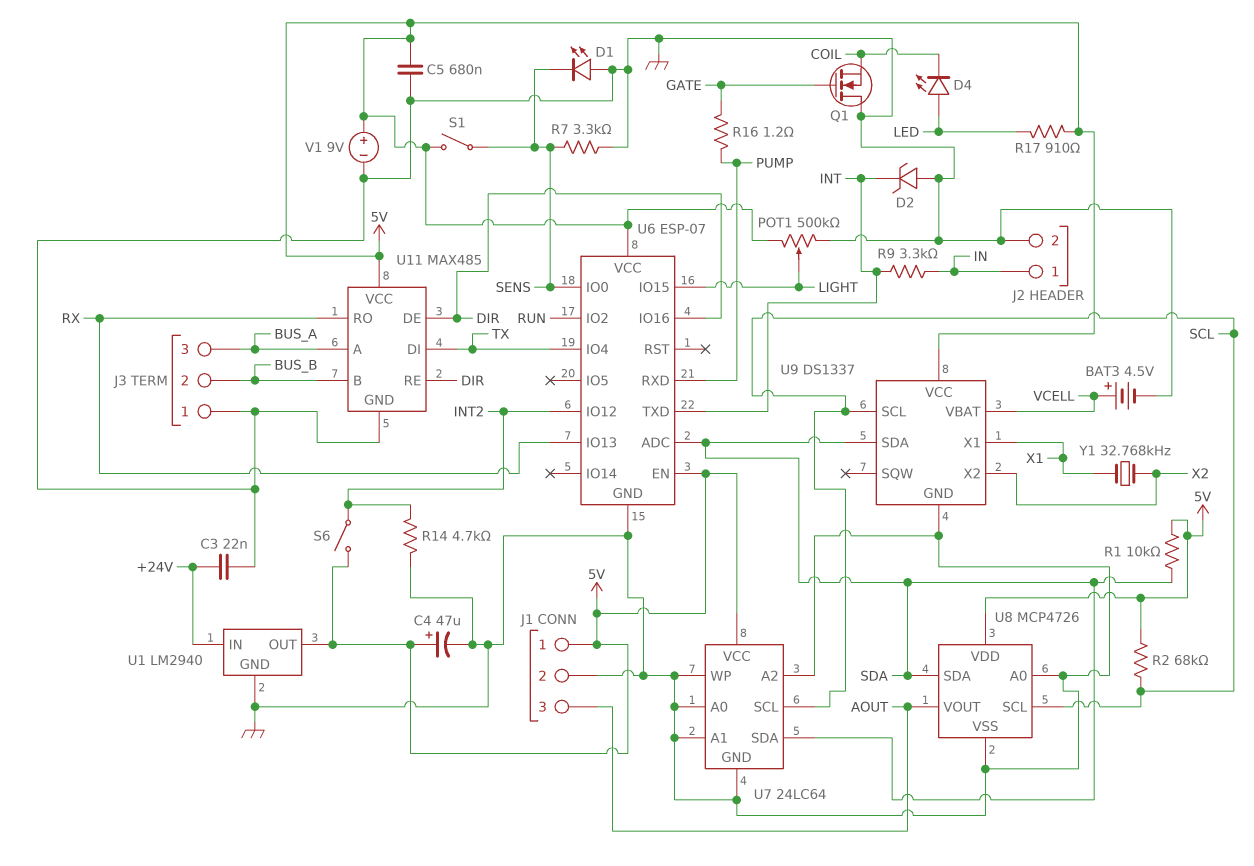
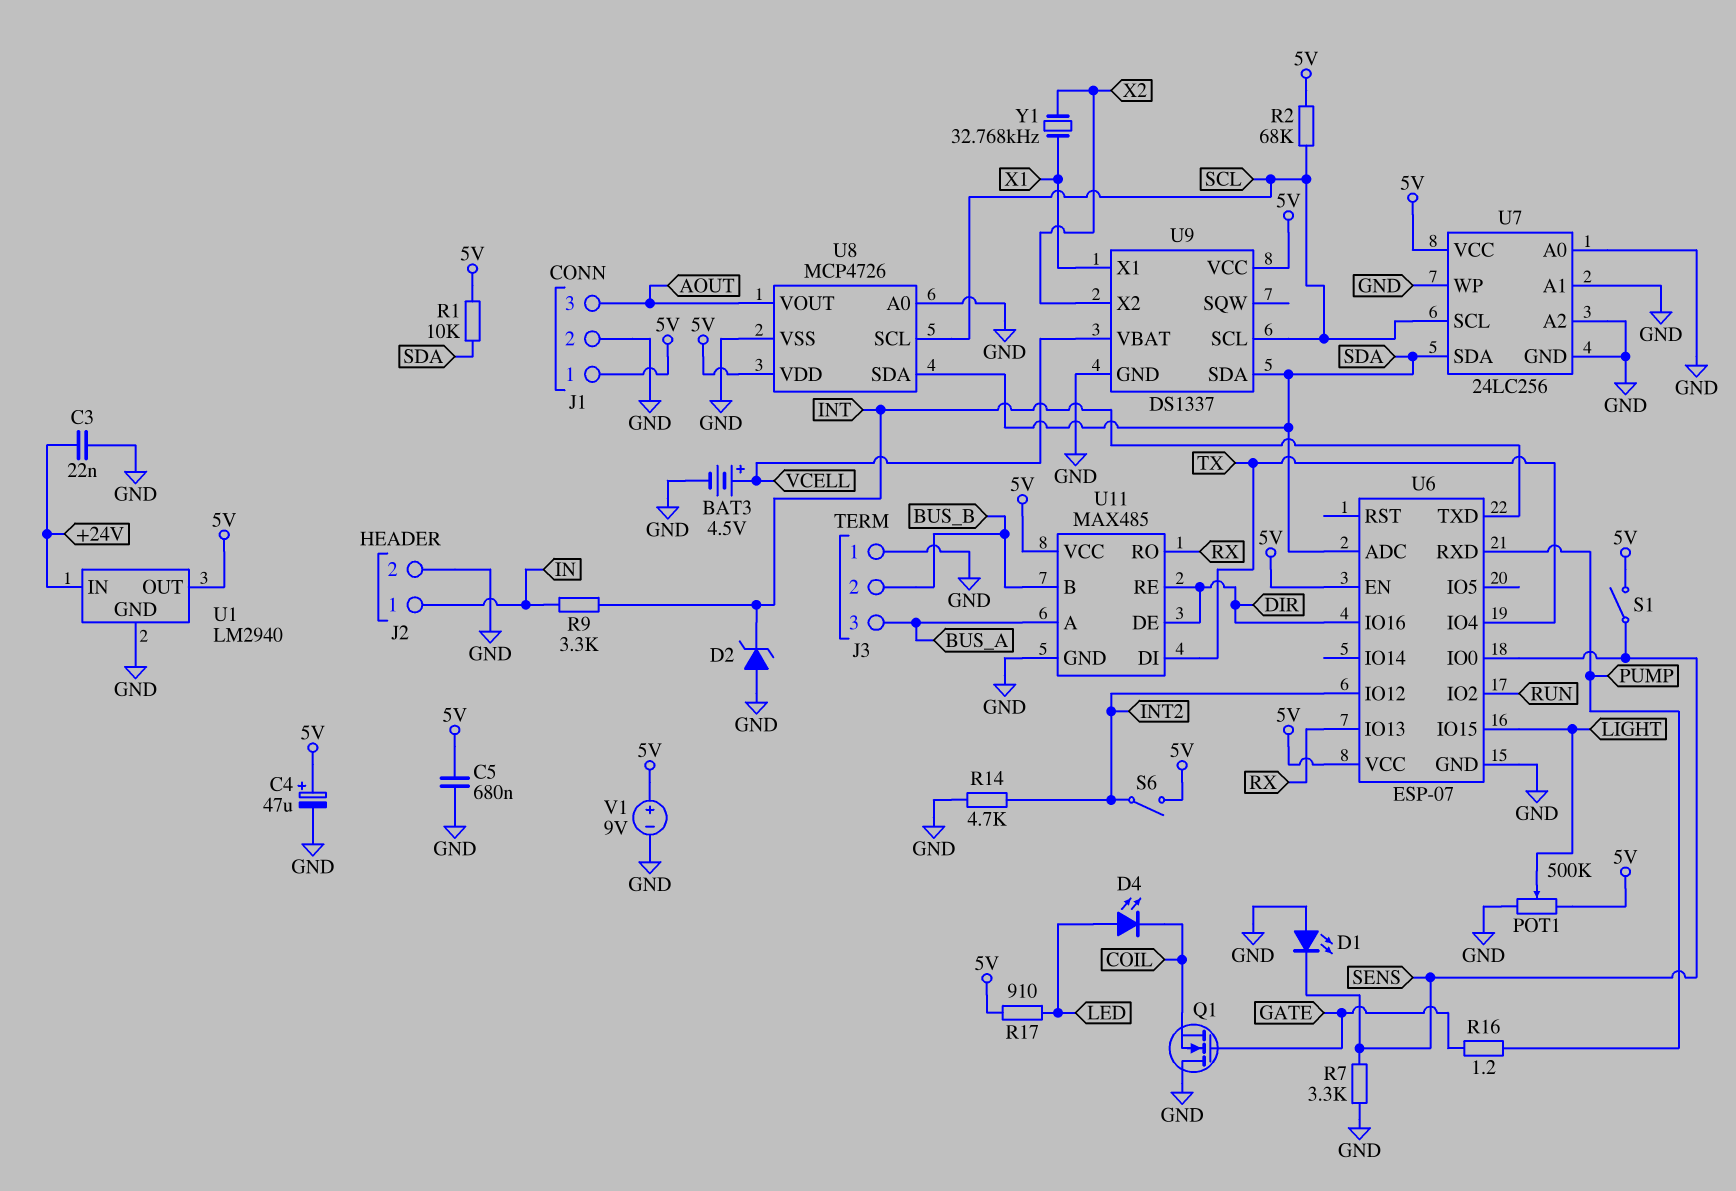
U7: 24LC64 -> 24LC256

